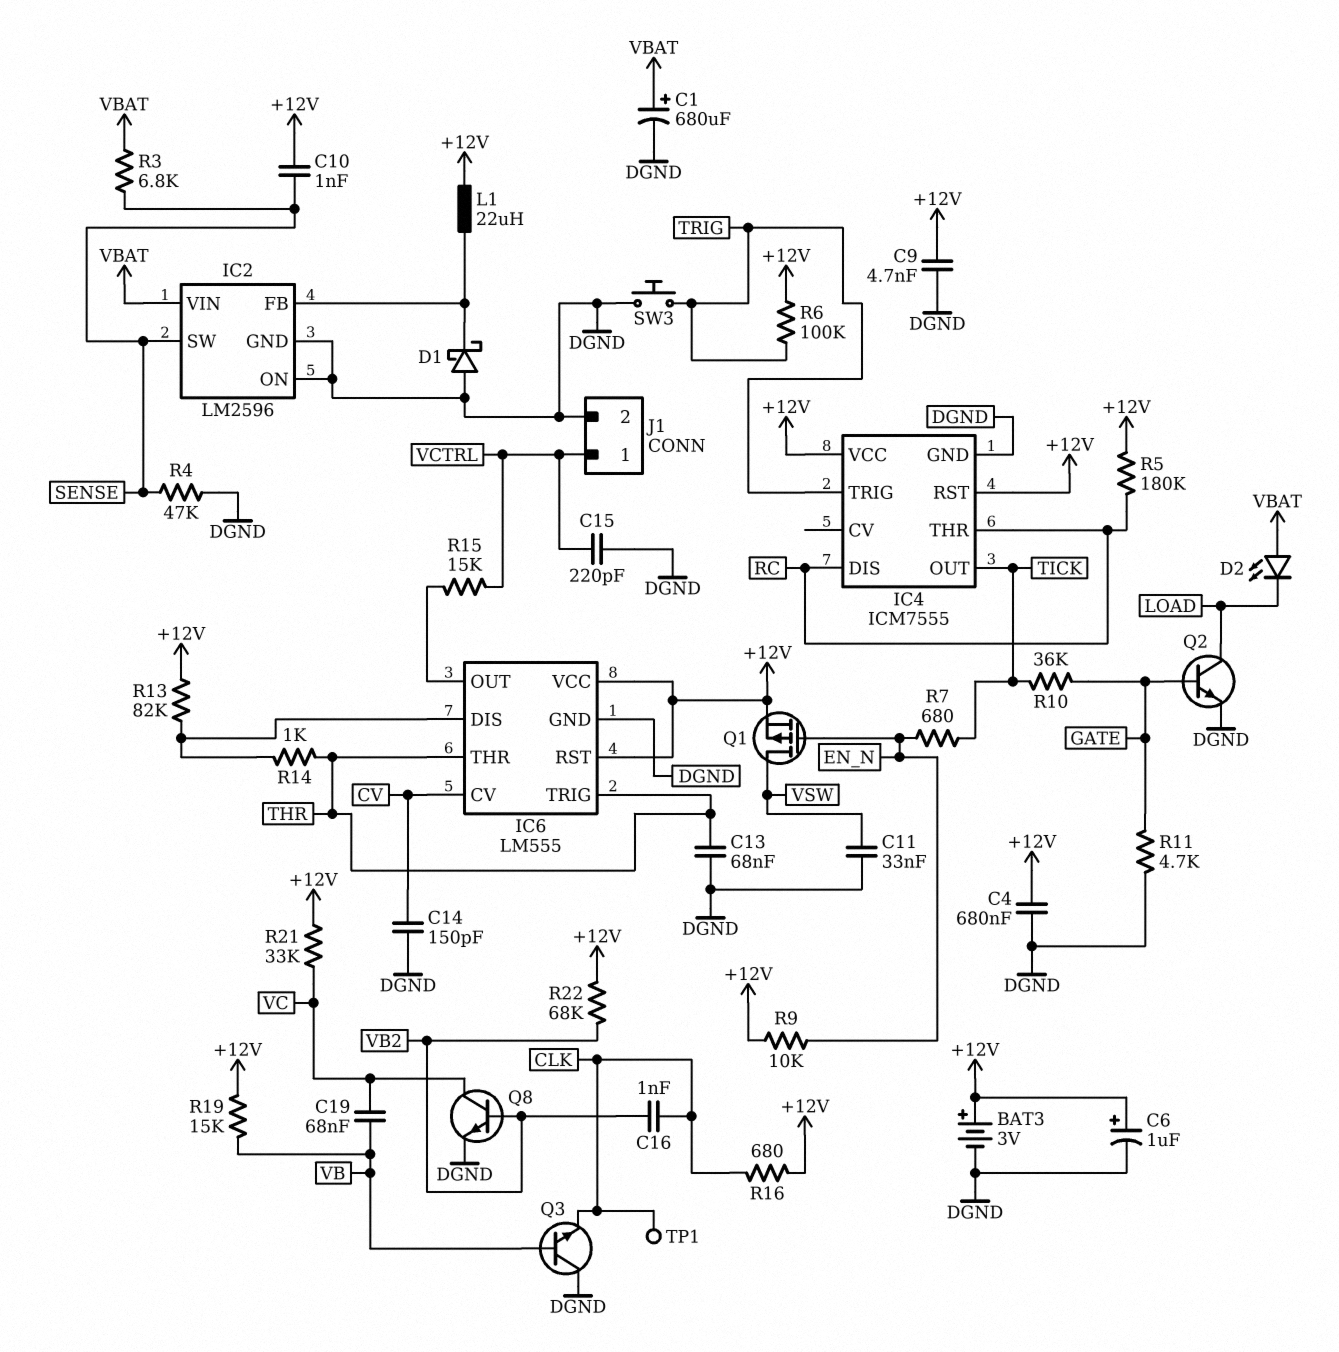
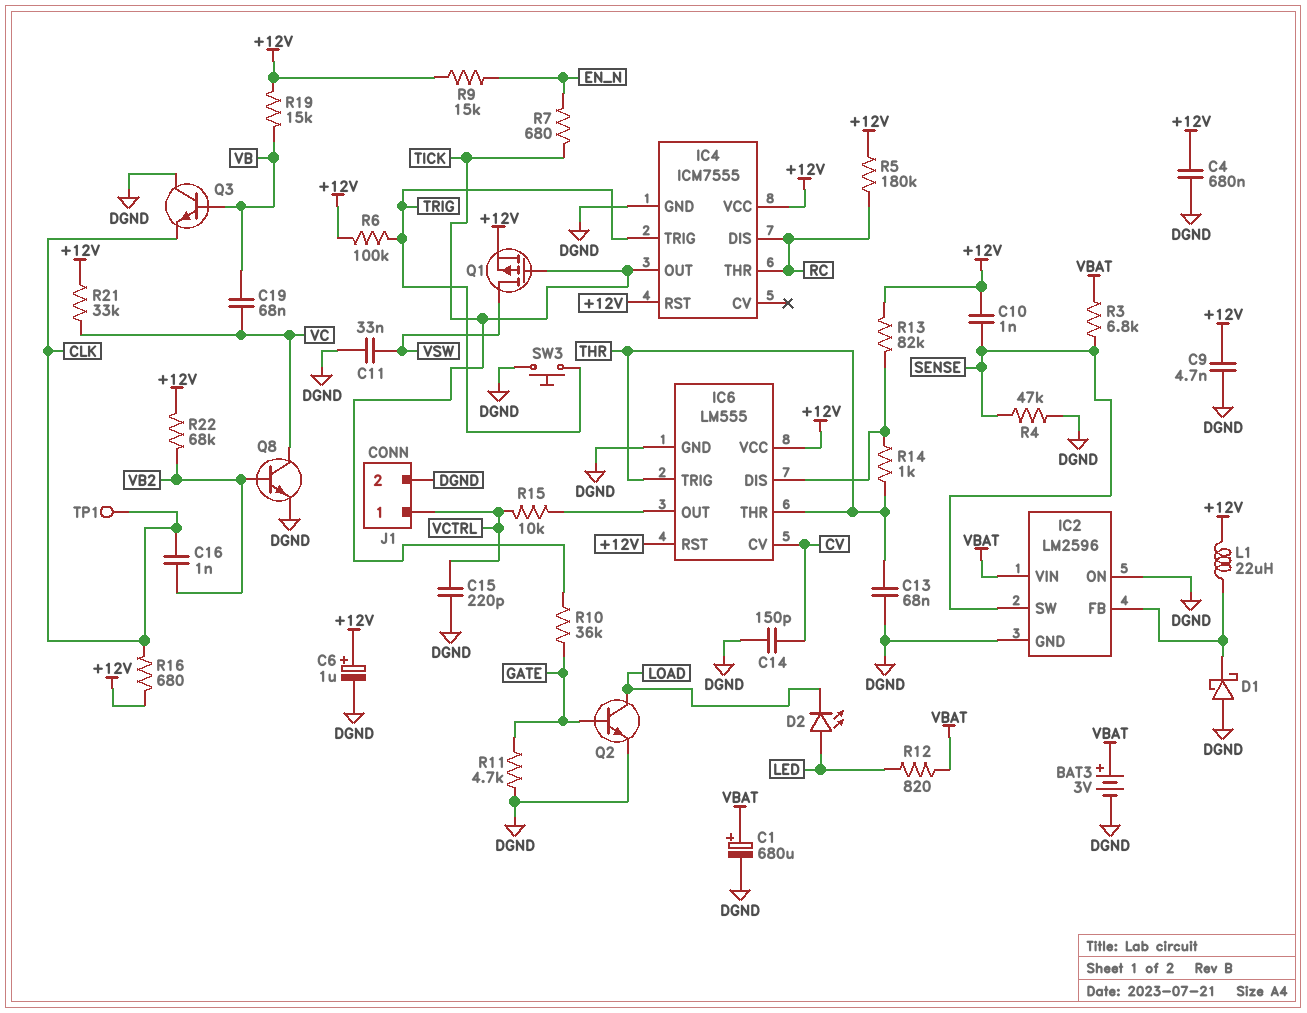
BAT3: 3V (plus +12V, minus DGND) -> 3V (plus VBAT, minus DGND)
D2: LED (A VBAT, K LOAD) -> LED (A LED, K LOAD)
Q1: PMOS (G EN_N, D VSW, S +12V) -> PMOS (G TICK, D VSW, S +12V)
R9: 10k (+12V, EN_N) -> 15k (+12V, EN_N)
R12: none -> 820 (LED, VBAT)
R15: 15k (IC6/OUT, VCTRL) -> 10k (IC6/OUT, VCTRL)

